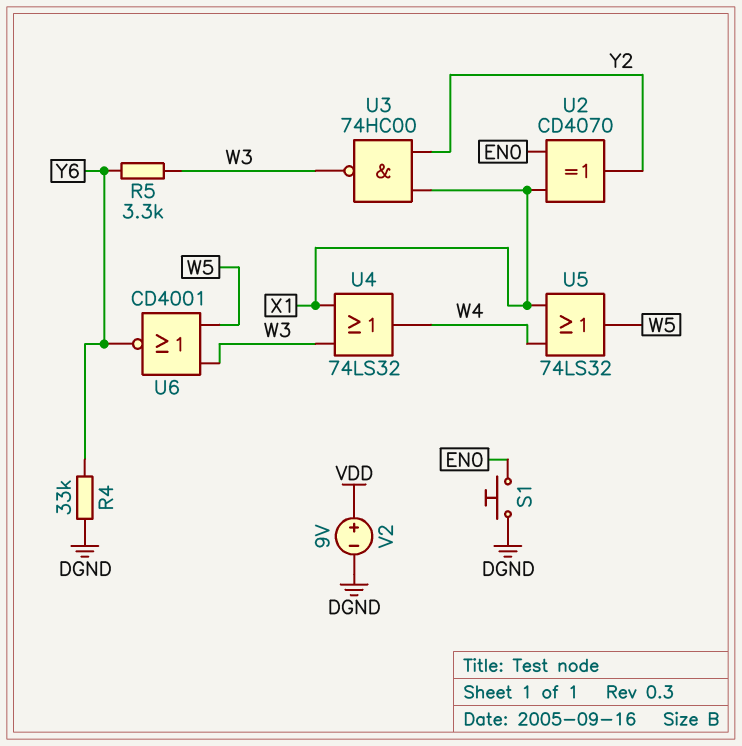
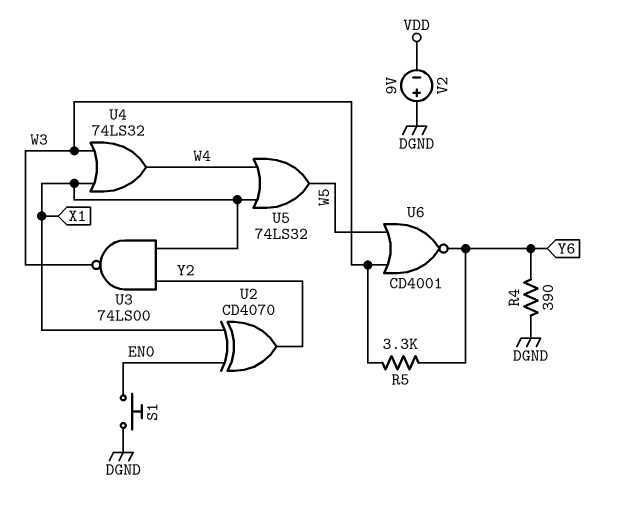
R4: 33k (DGND, Y6) -> 390 (DGND, Y6)
U3: NAND 74HC00 (in X1, in Y2, out W3) -> NAND 74LS00 (in X1, in Y2, out W3)
V2: 9V (plus VDD, minus DGND) -> 9V (plus DGND, minus VDD)

